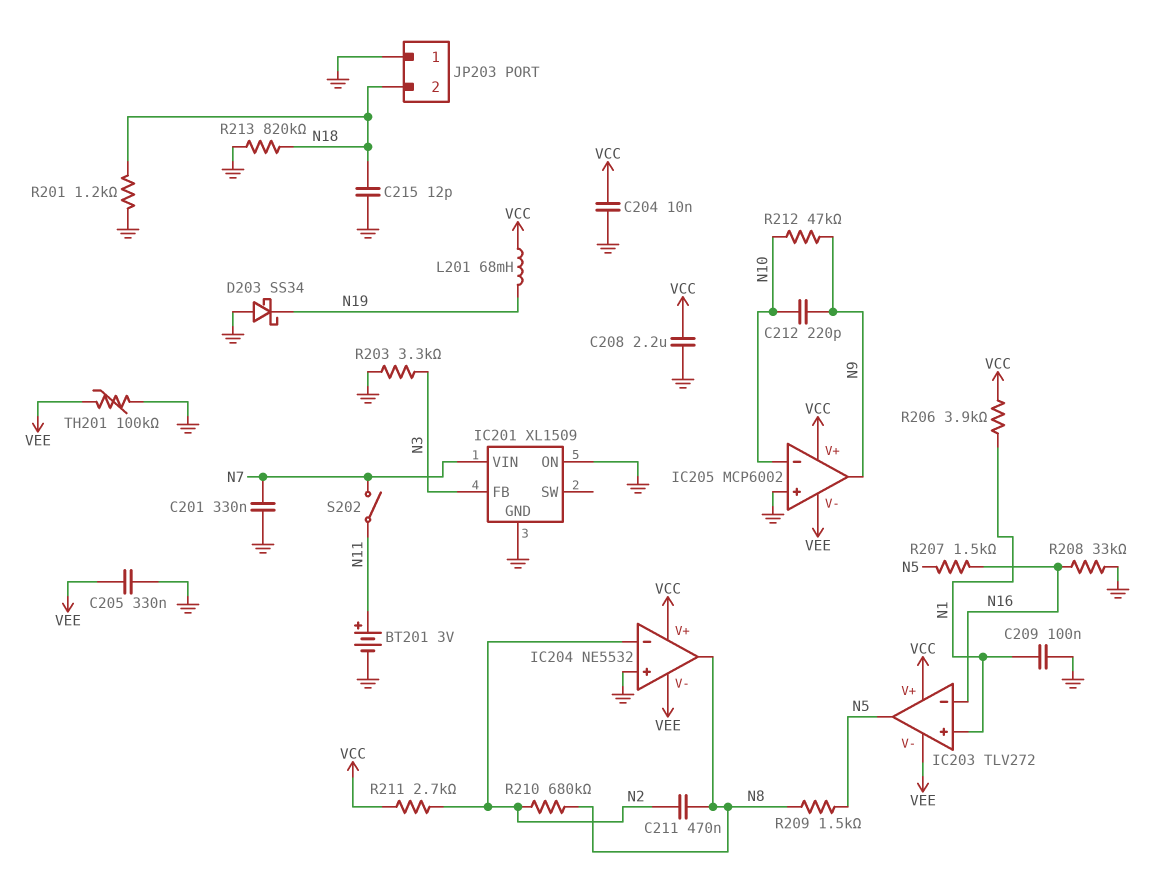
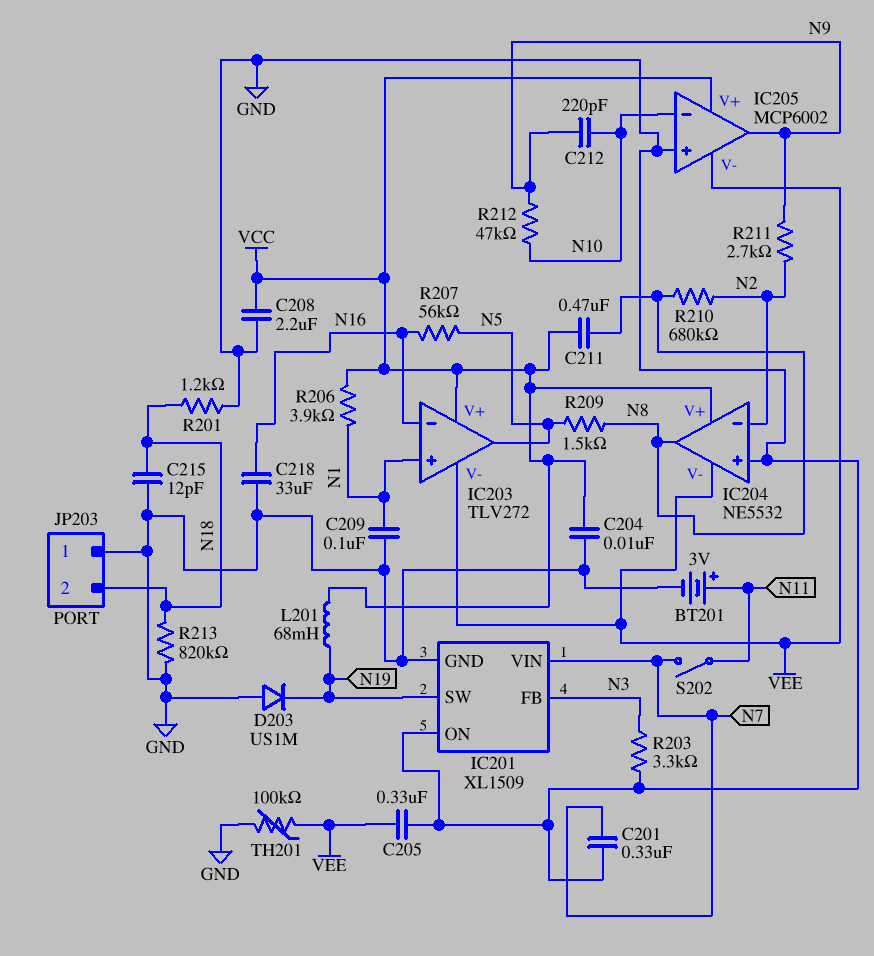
C211: 470nF (N2, N8) -> 470nF (N8, VCC)
C218: none -> 33uF (GND, N16)
D203: schottky SS34 (A GND, K N19) -> diode US1M (A GND, K N19)
IC201 pin SW: none -> N19
R207: 1.5k (N5, N16) -> 56k (N5, N16)
R208: 33k (GND, N16) -> none
R211: 2.7k (N2, VCC) -> 2.7k (N2, N9)

